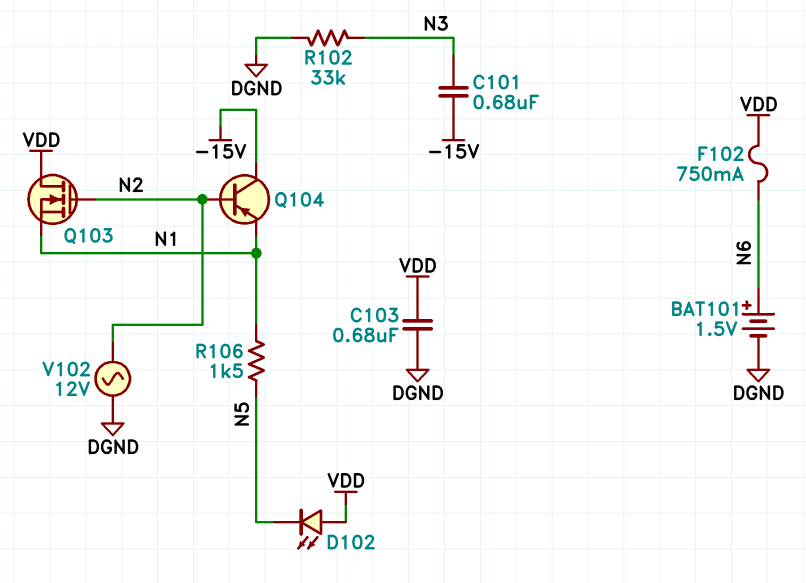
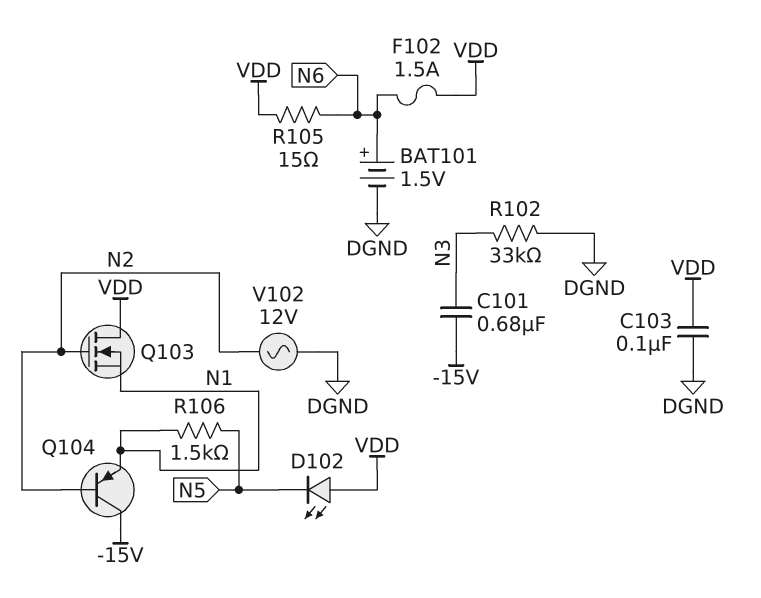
C103: 680nF (DGND, VDD) -> 100nF (DGND, VDD)
F102: 750mA (N6, VDD) -> 1.5A (N6, VDD)
R105: none -> 15 (N6, VDD)

